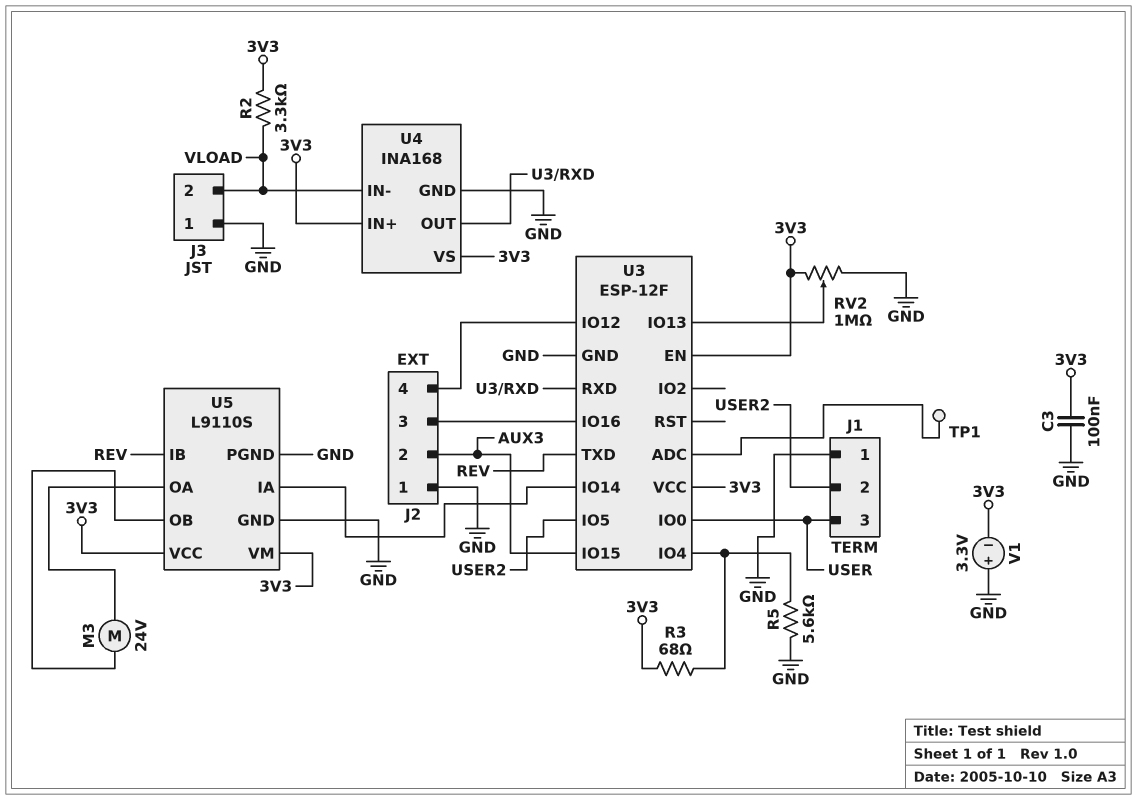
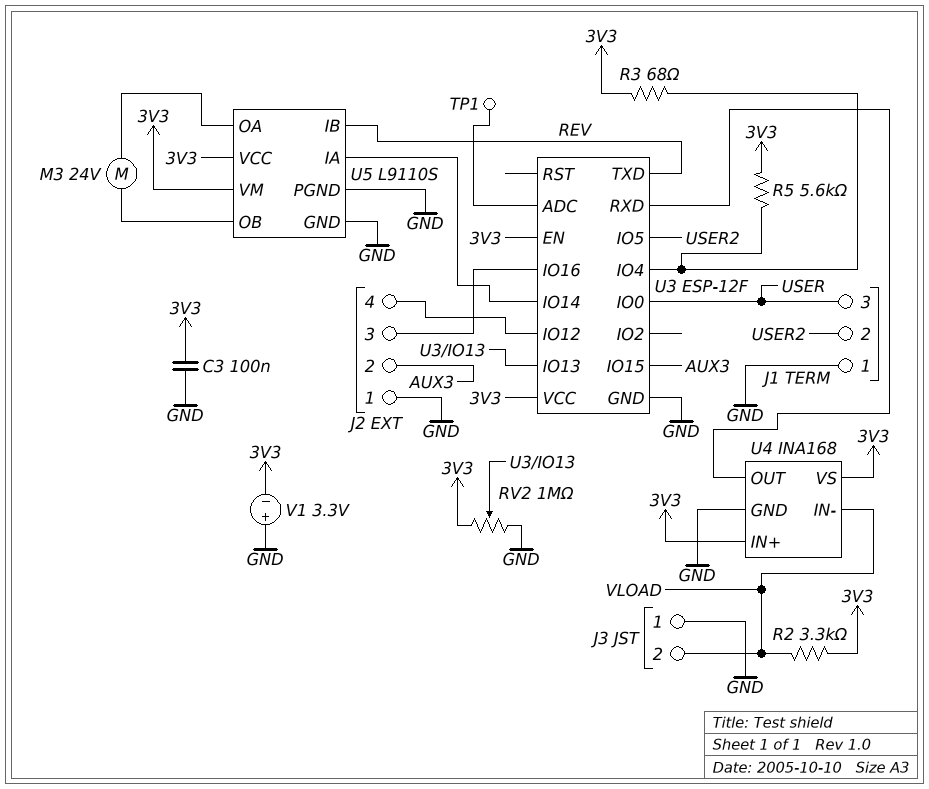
R5: 5.6k (GND, U3/IO4) -> 5.6k (3V3, U3/IO4)

